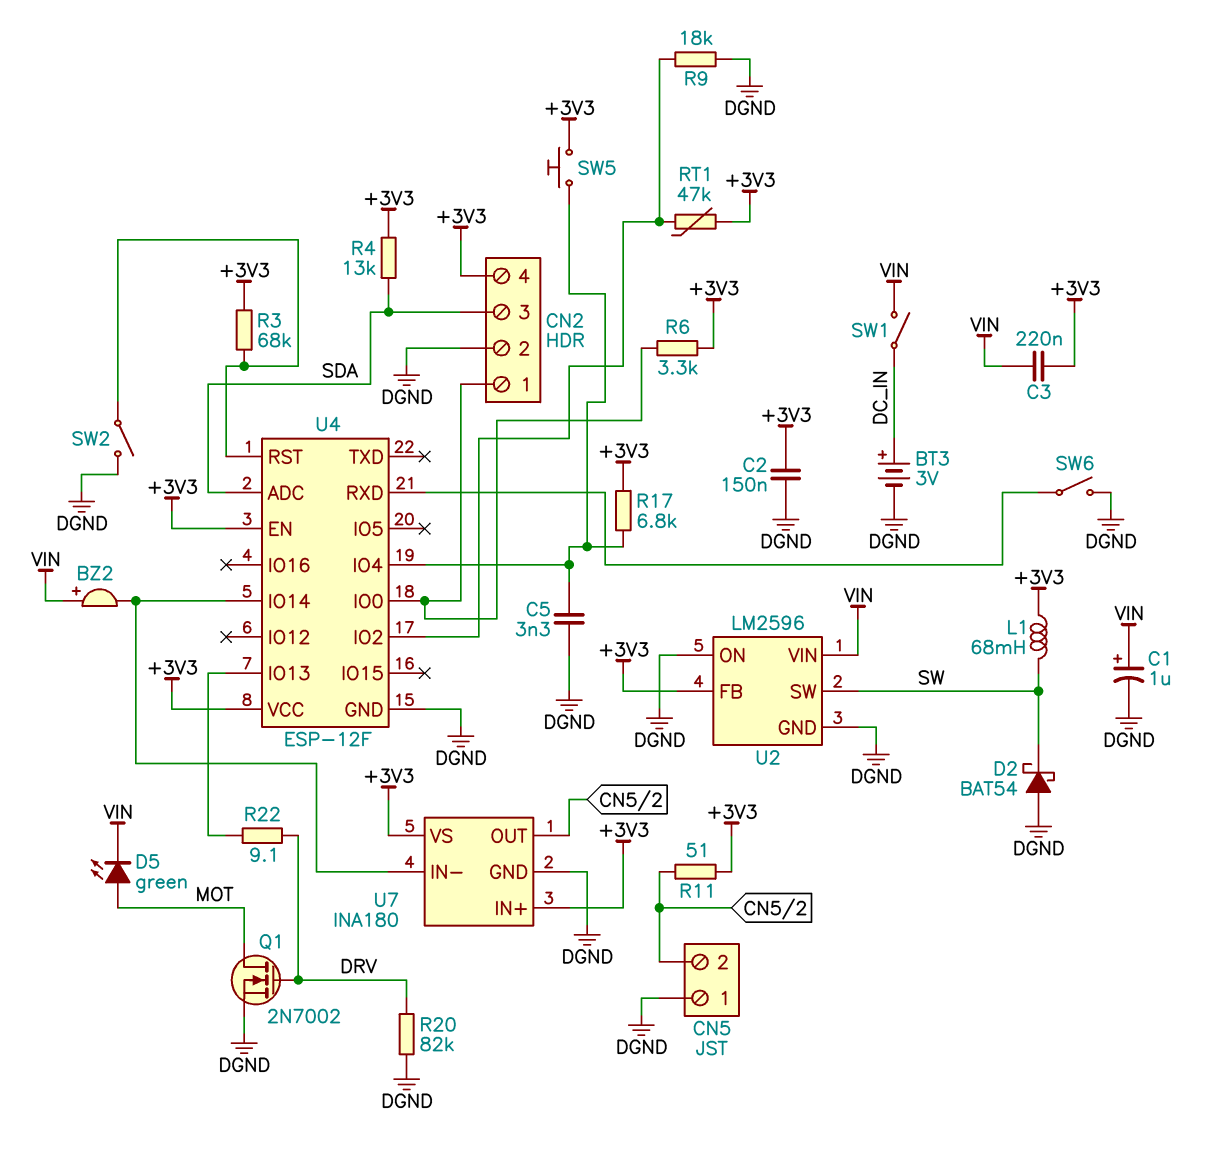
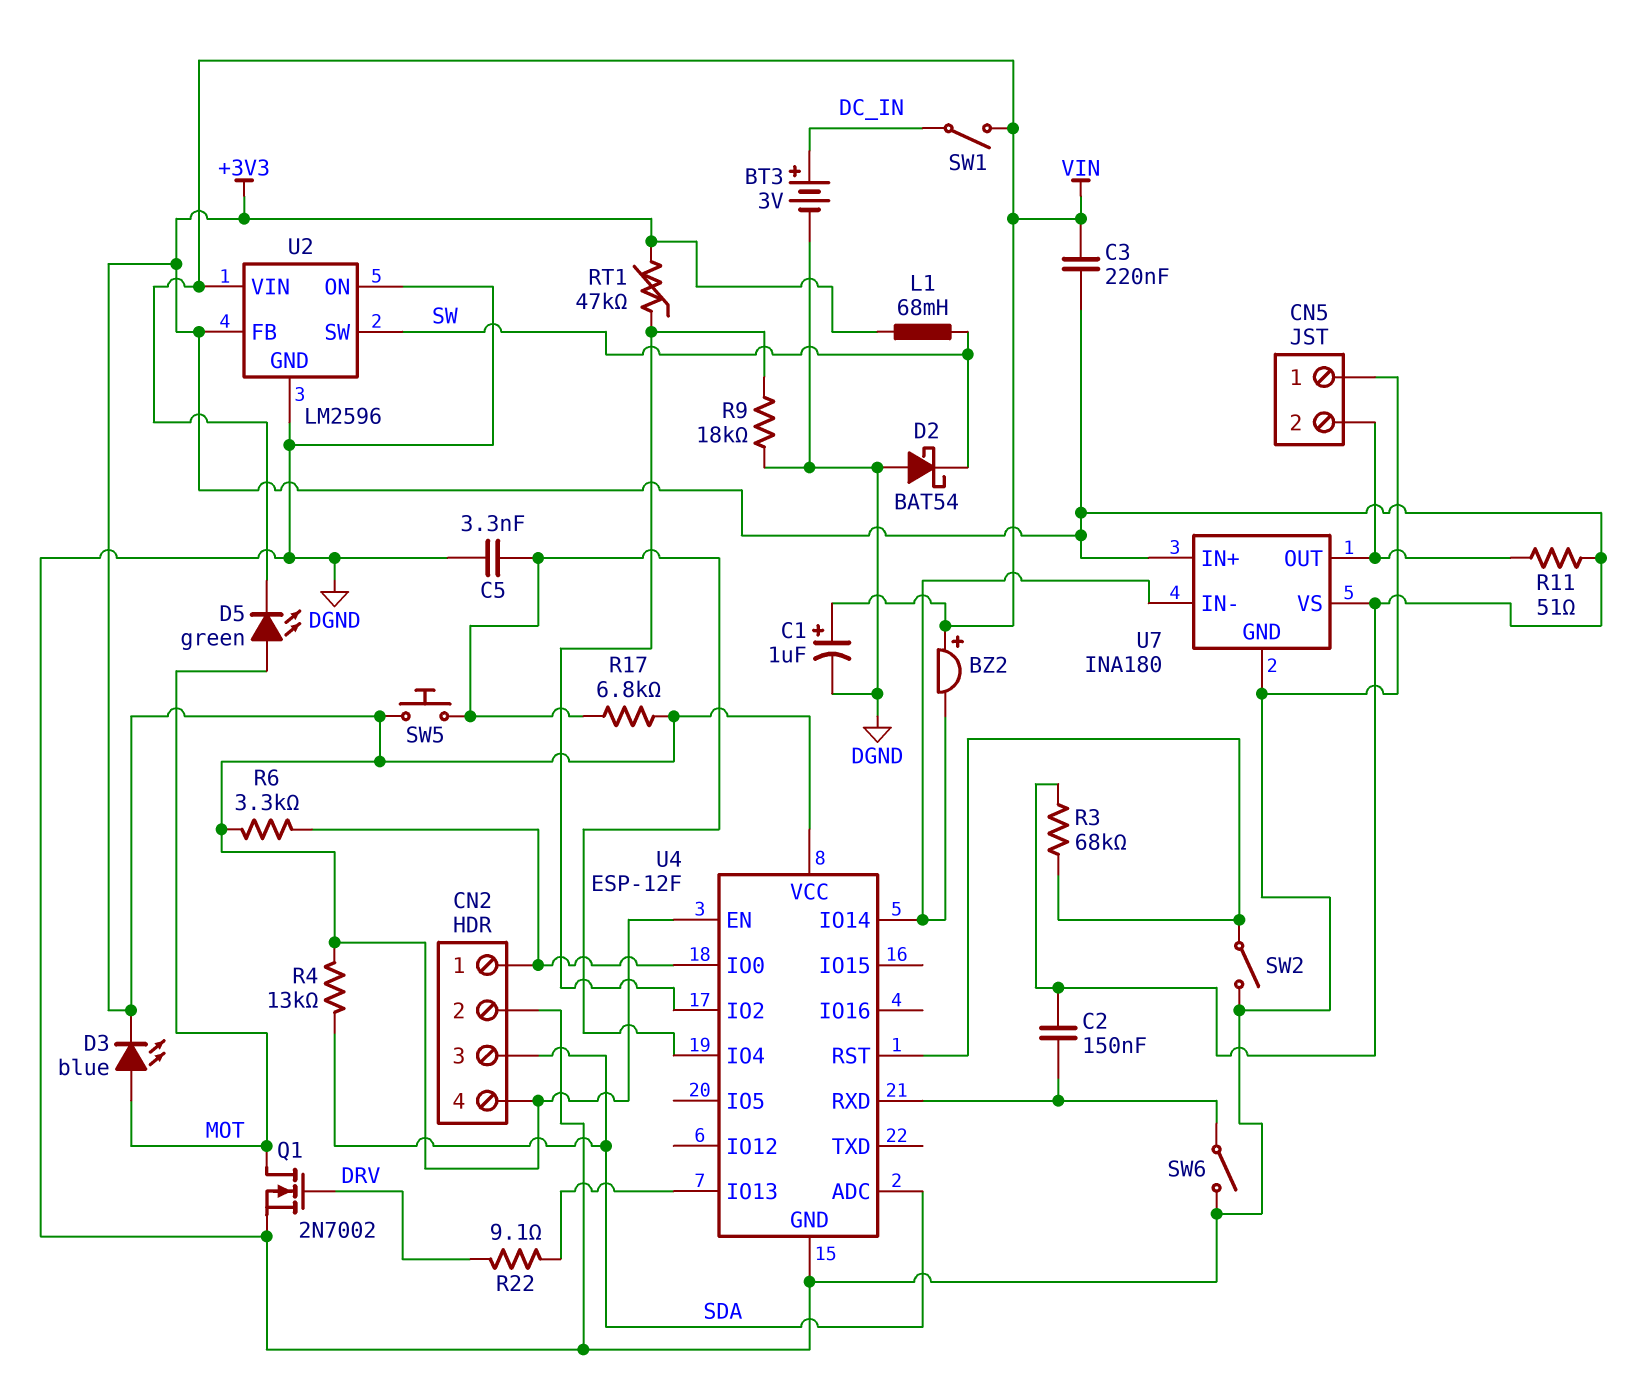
C2: 150nF (+3V3, DGND) -> 150nF (+3V3, U4/RXD)
D3: none -> LED blue (A MOT, K +3V3)
R20: 82k (DGND, DRV) -> none

